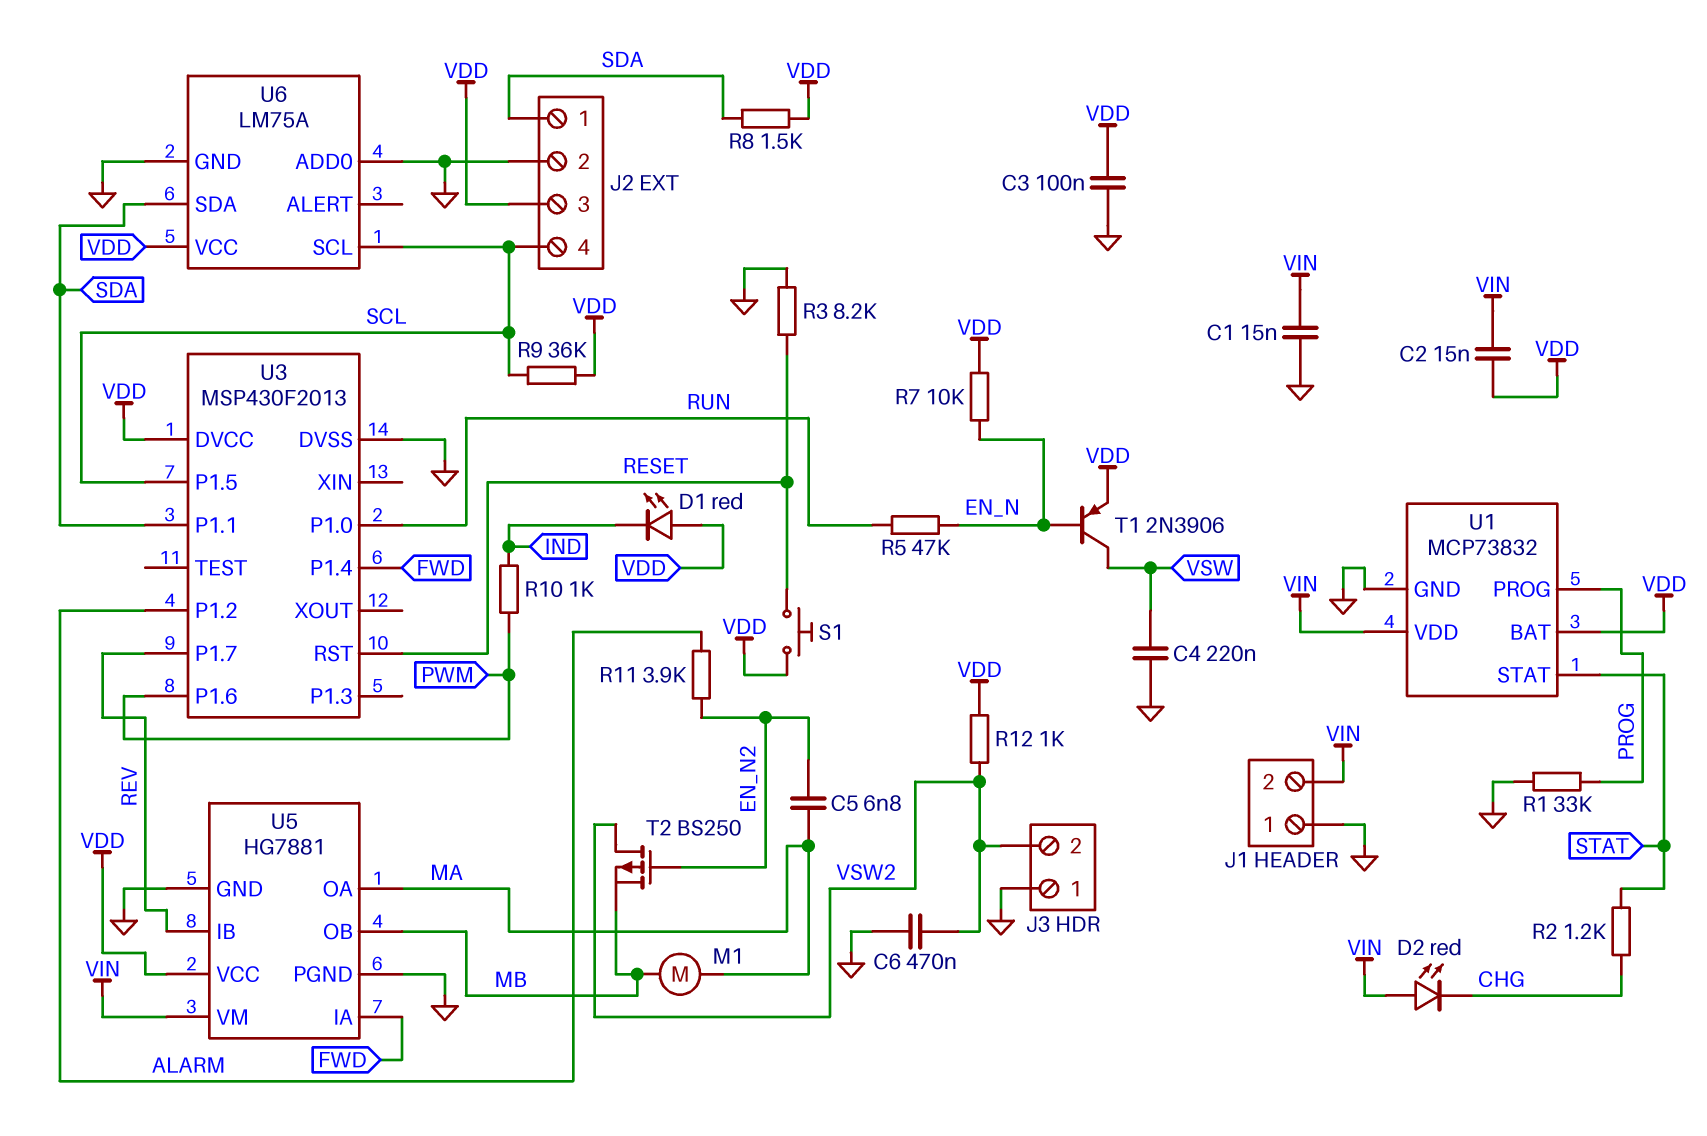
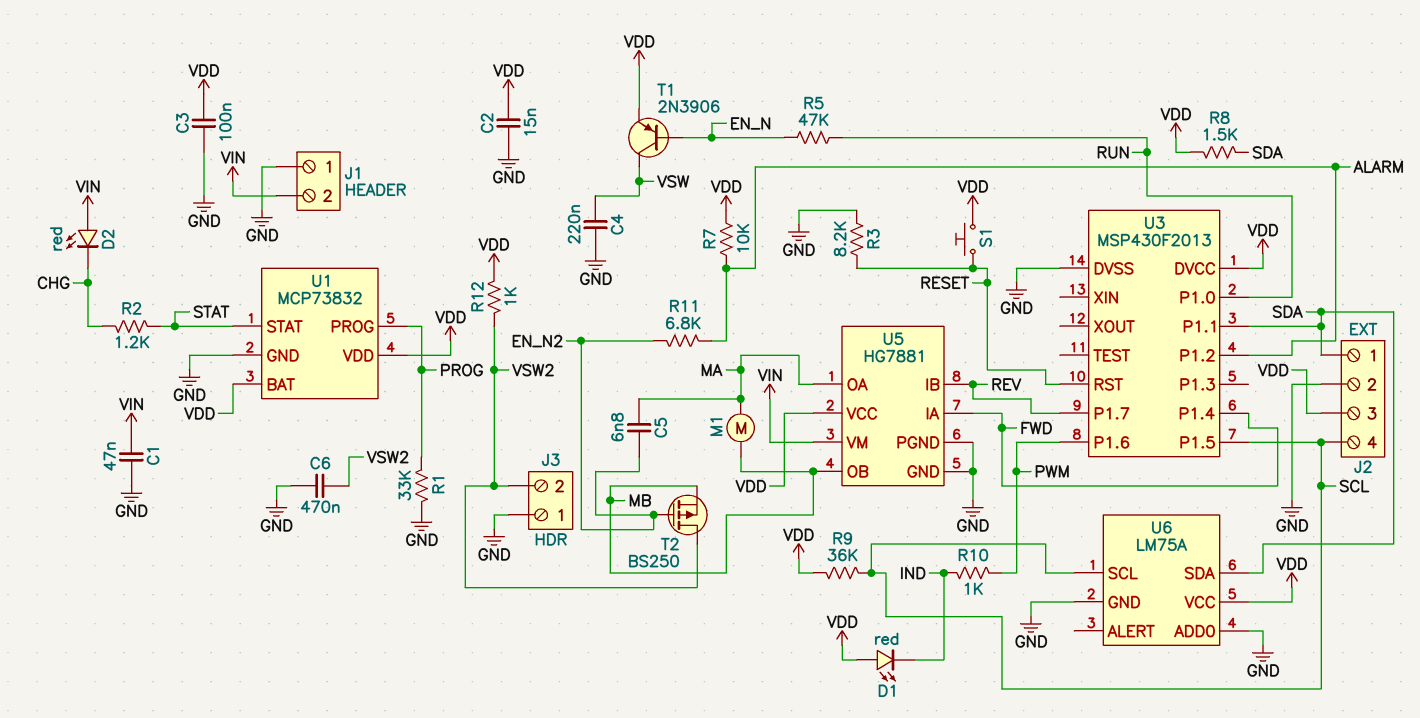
C1: 15nF (GND, VIN) -> 47nF (GND, VIN)
C2: 15nF (VDD, VIN) -> 15nF (GND, VDD)
R7: 10k (EN_N, VDD) -> 10k (ALARM, VDD)
R11: 3.9k (ALARM, EN_N2) -> 6.8k (ALARM, EN_N2)
U1 pin VDD: VIN -> VDD

